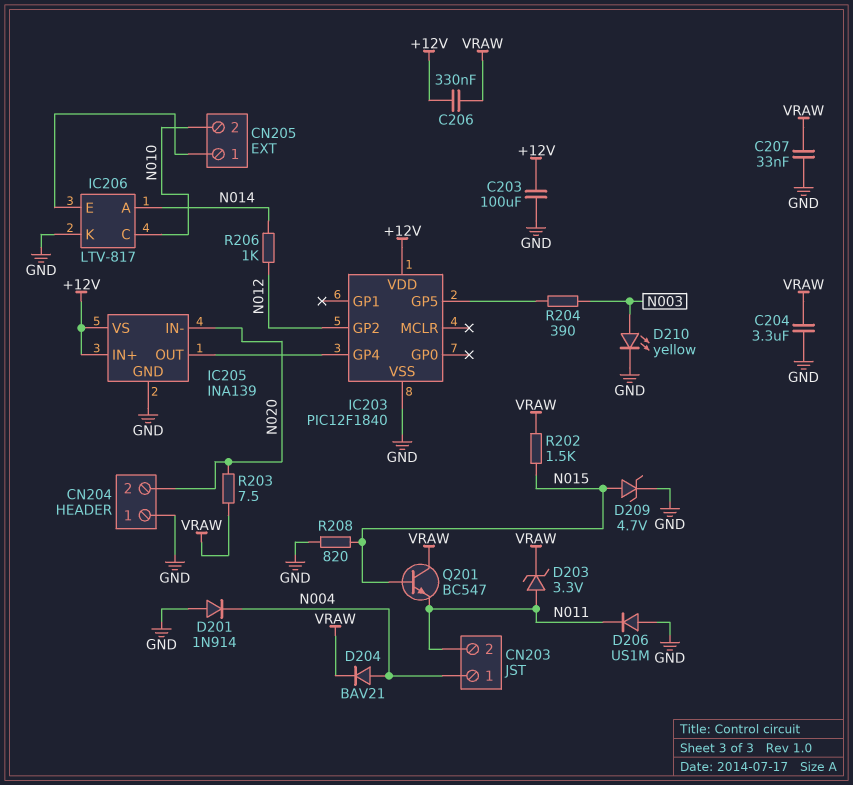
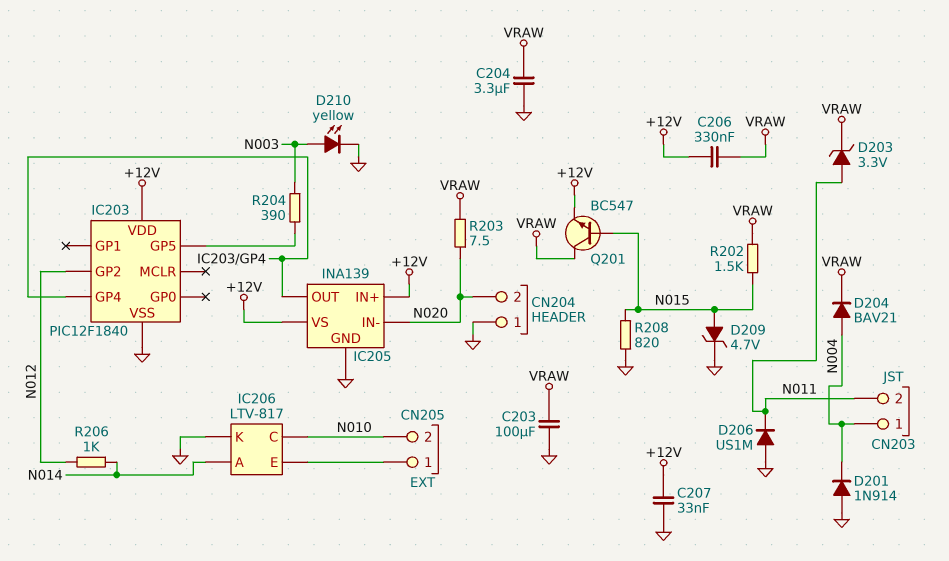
C203: 100uF (+12V, GND) -> 100uF (GND, VRAW)
C207: 33nF (GND, VRAW) -> 33nF (+12V, GND)
Q201: NPN BC547 (B N015, C VRAW, E N011) -> NPN BC547 (B N015, C VRAW, E +12V)

